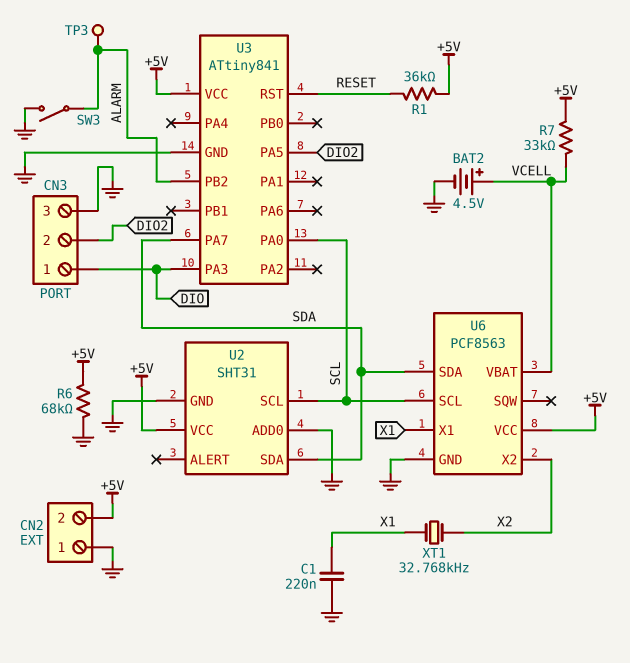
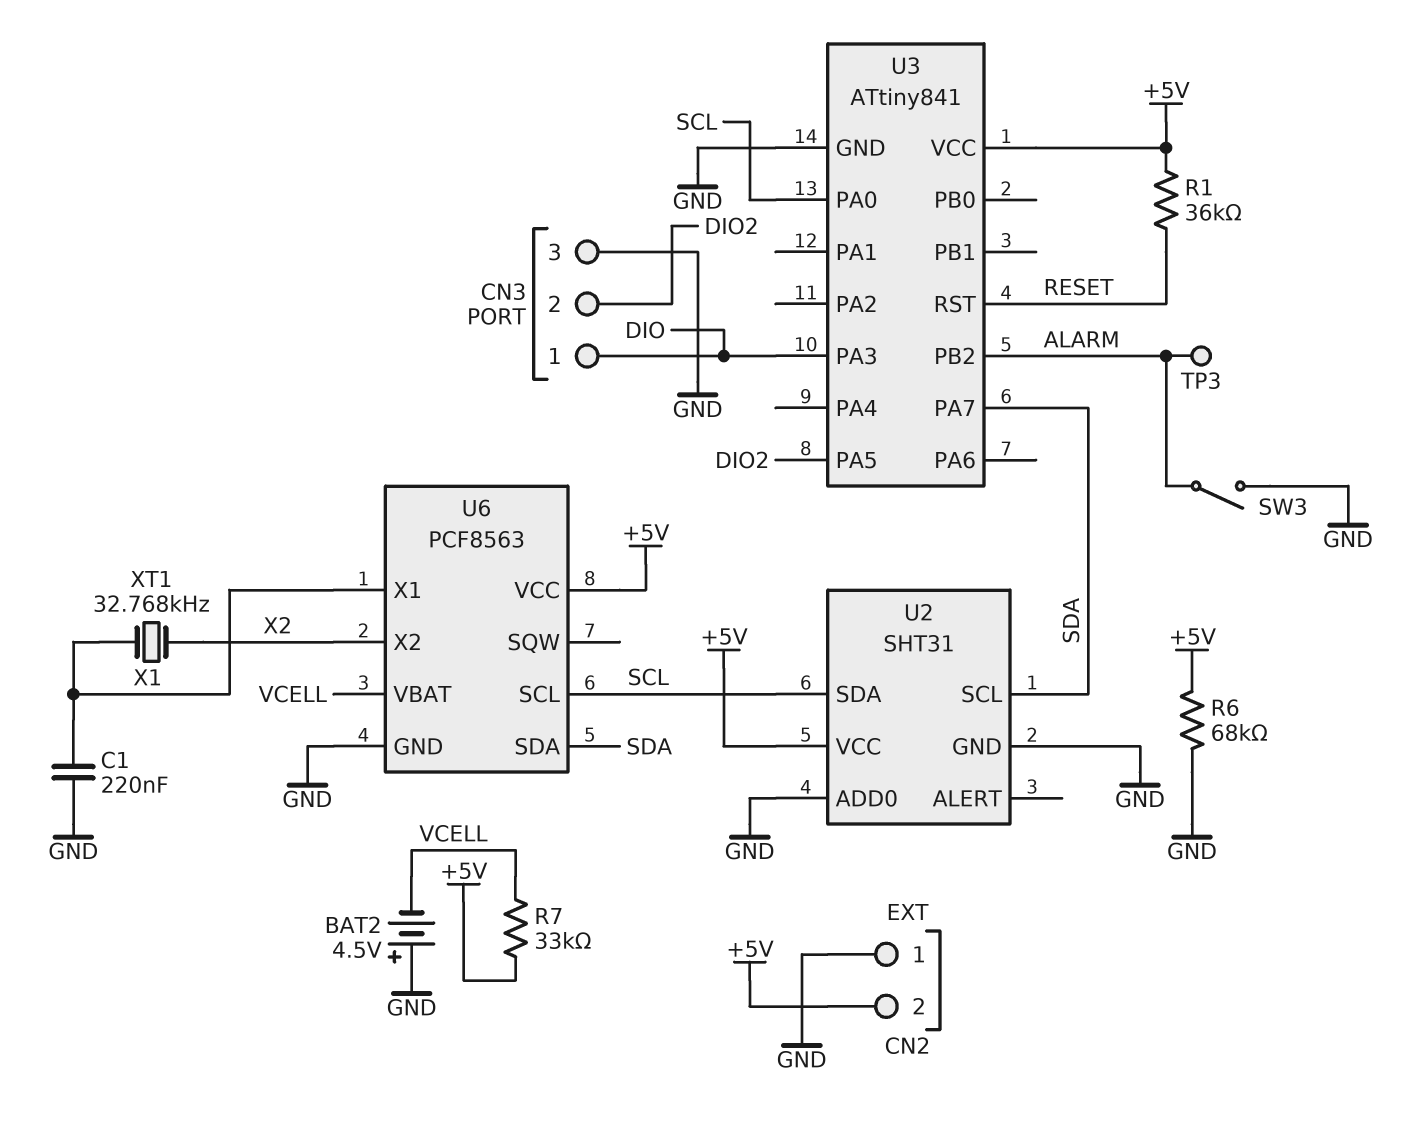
BAT2: 4.5V (plus VCELL, minus GND) -> 4.5V (plus GND, minus VCELL)
U2 pin SCL: SCL -> SDA
U2 pin SDA: SDA -> SCL

